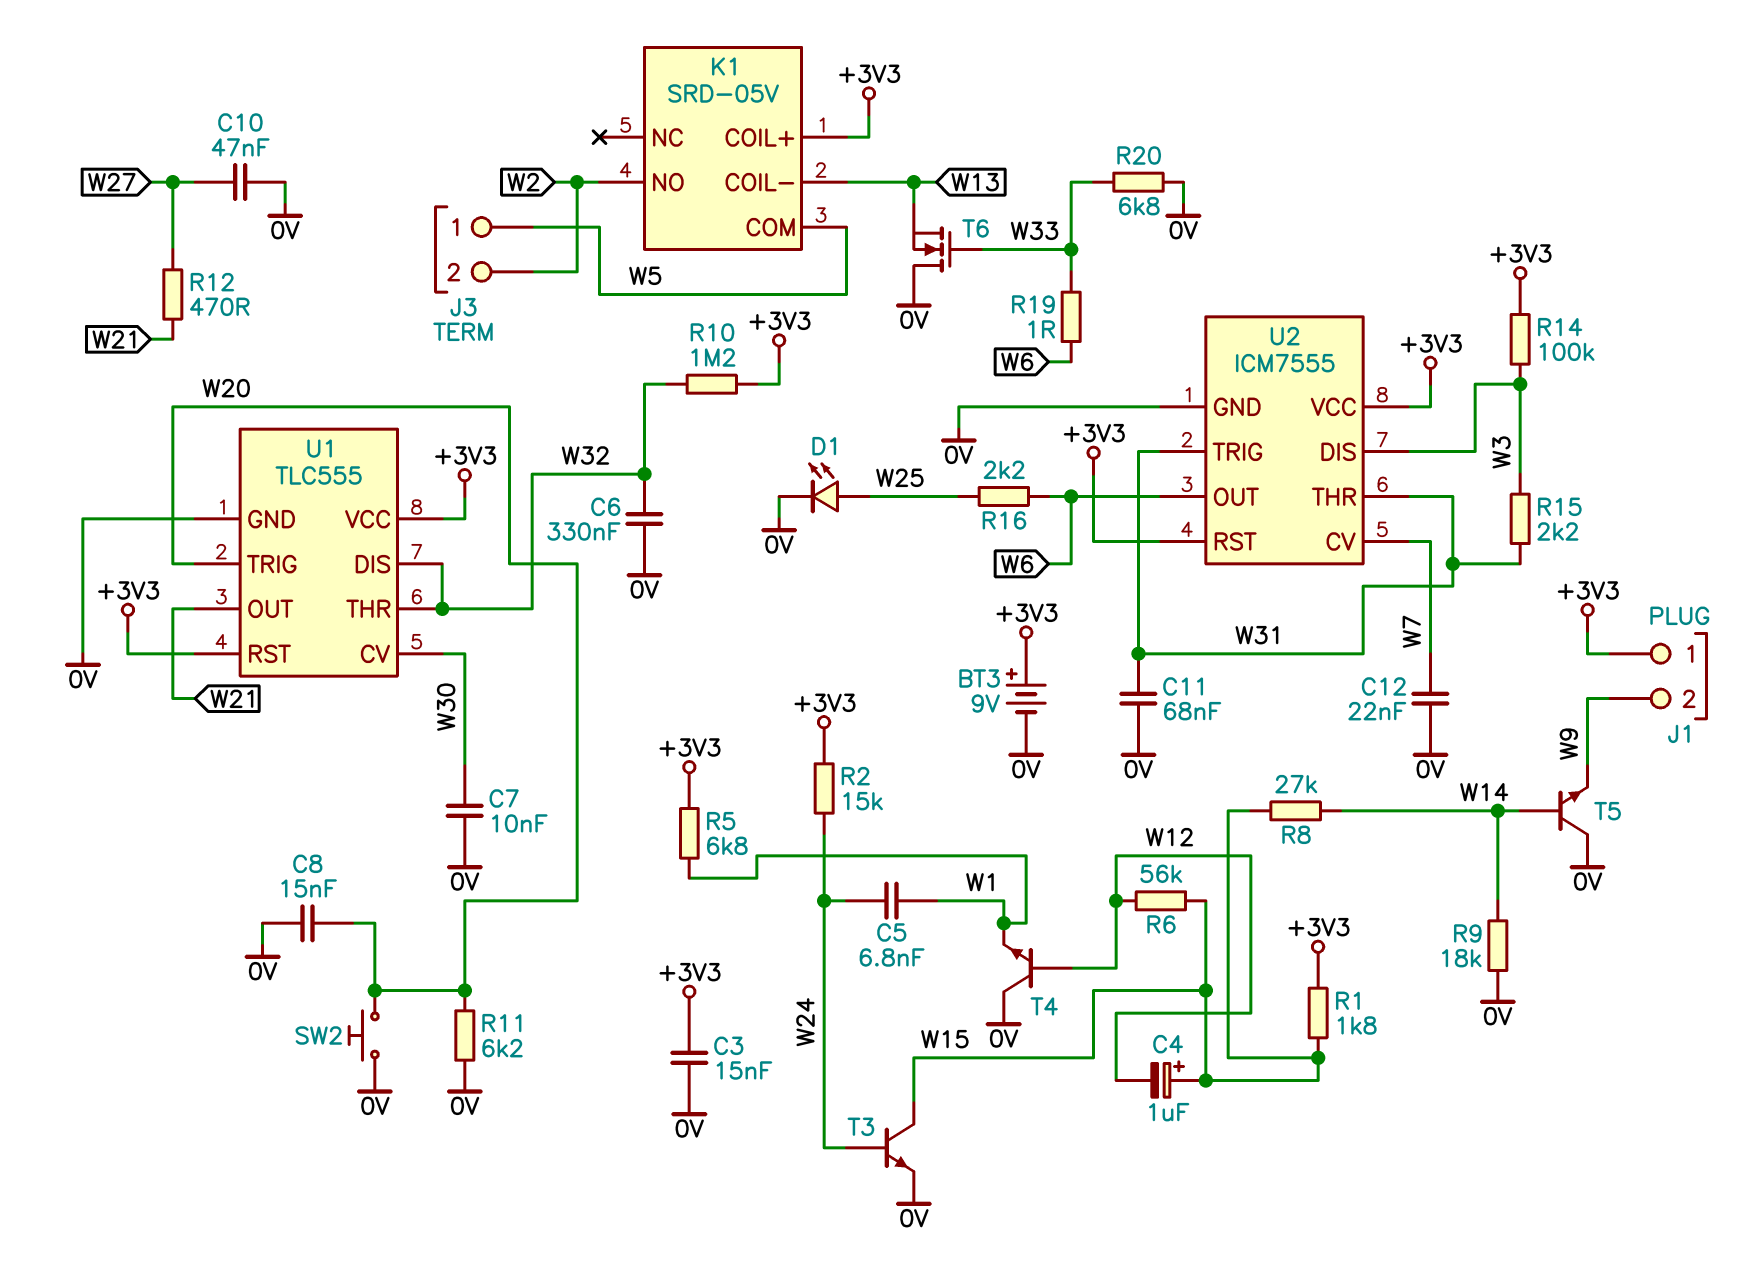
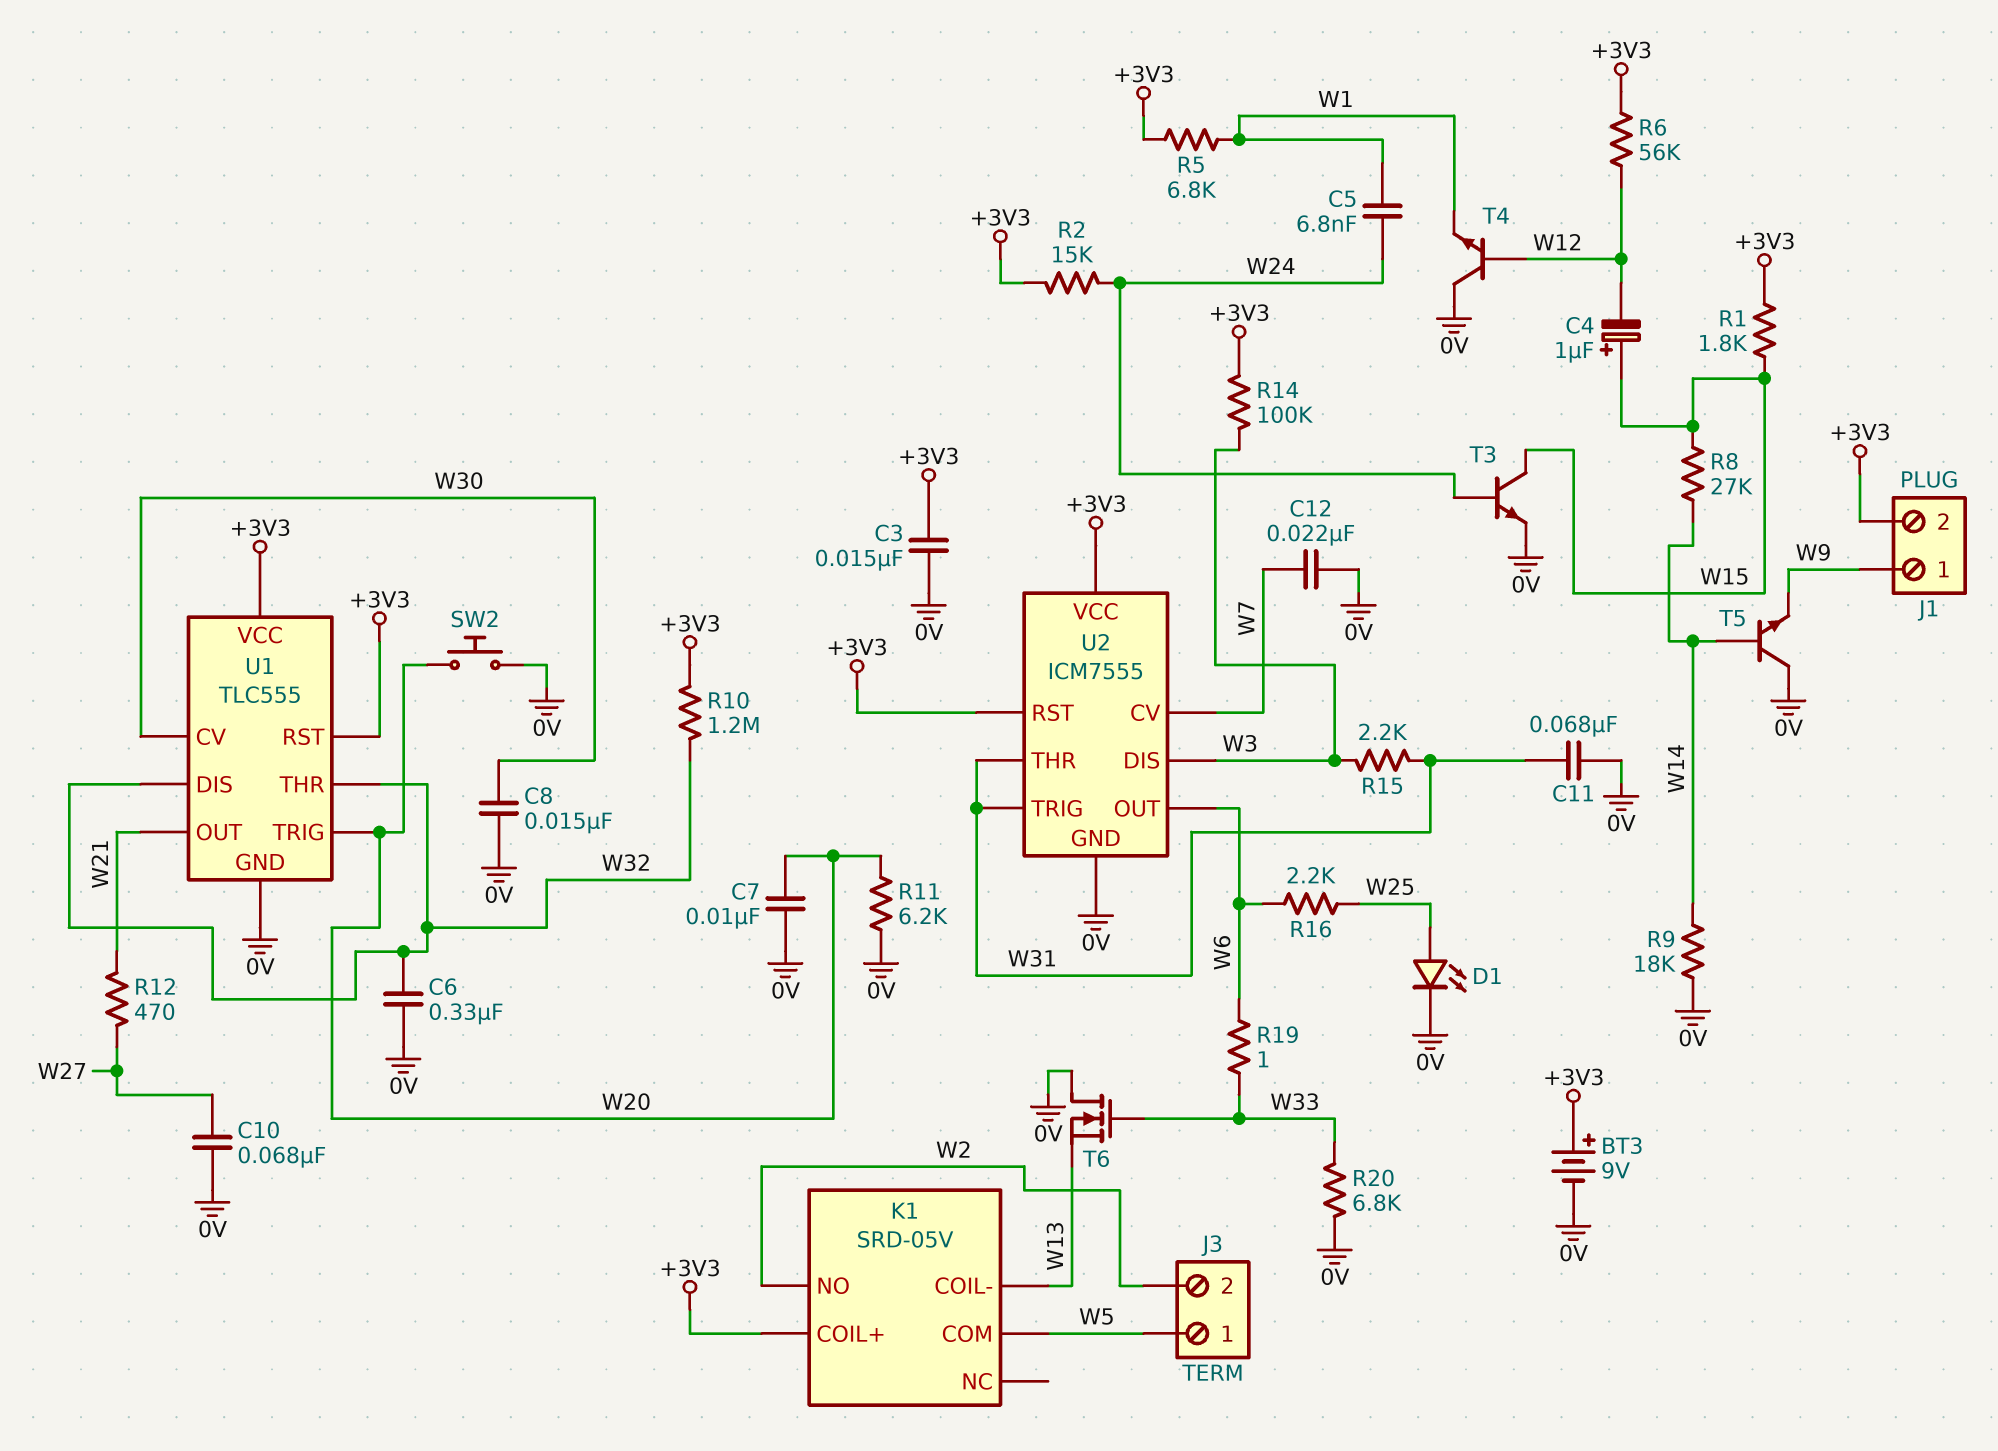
C7: 10nF (0V, W30) -> 10nF (0V, W20)
C8: 15nF (0V, W20) -> 15nF (0V, W30)
C10: 47nF (0V, W27) -> 68nF (0V, W27)
J1 pin 1: +3V3 -> W9
J1 pin 2: W9 -> +3V3
R6: 56k (W12, W15) -> 56k (+3V3, W12)

